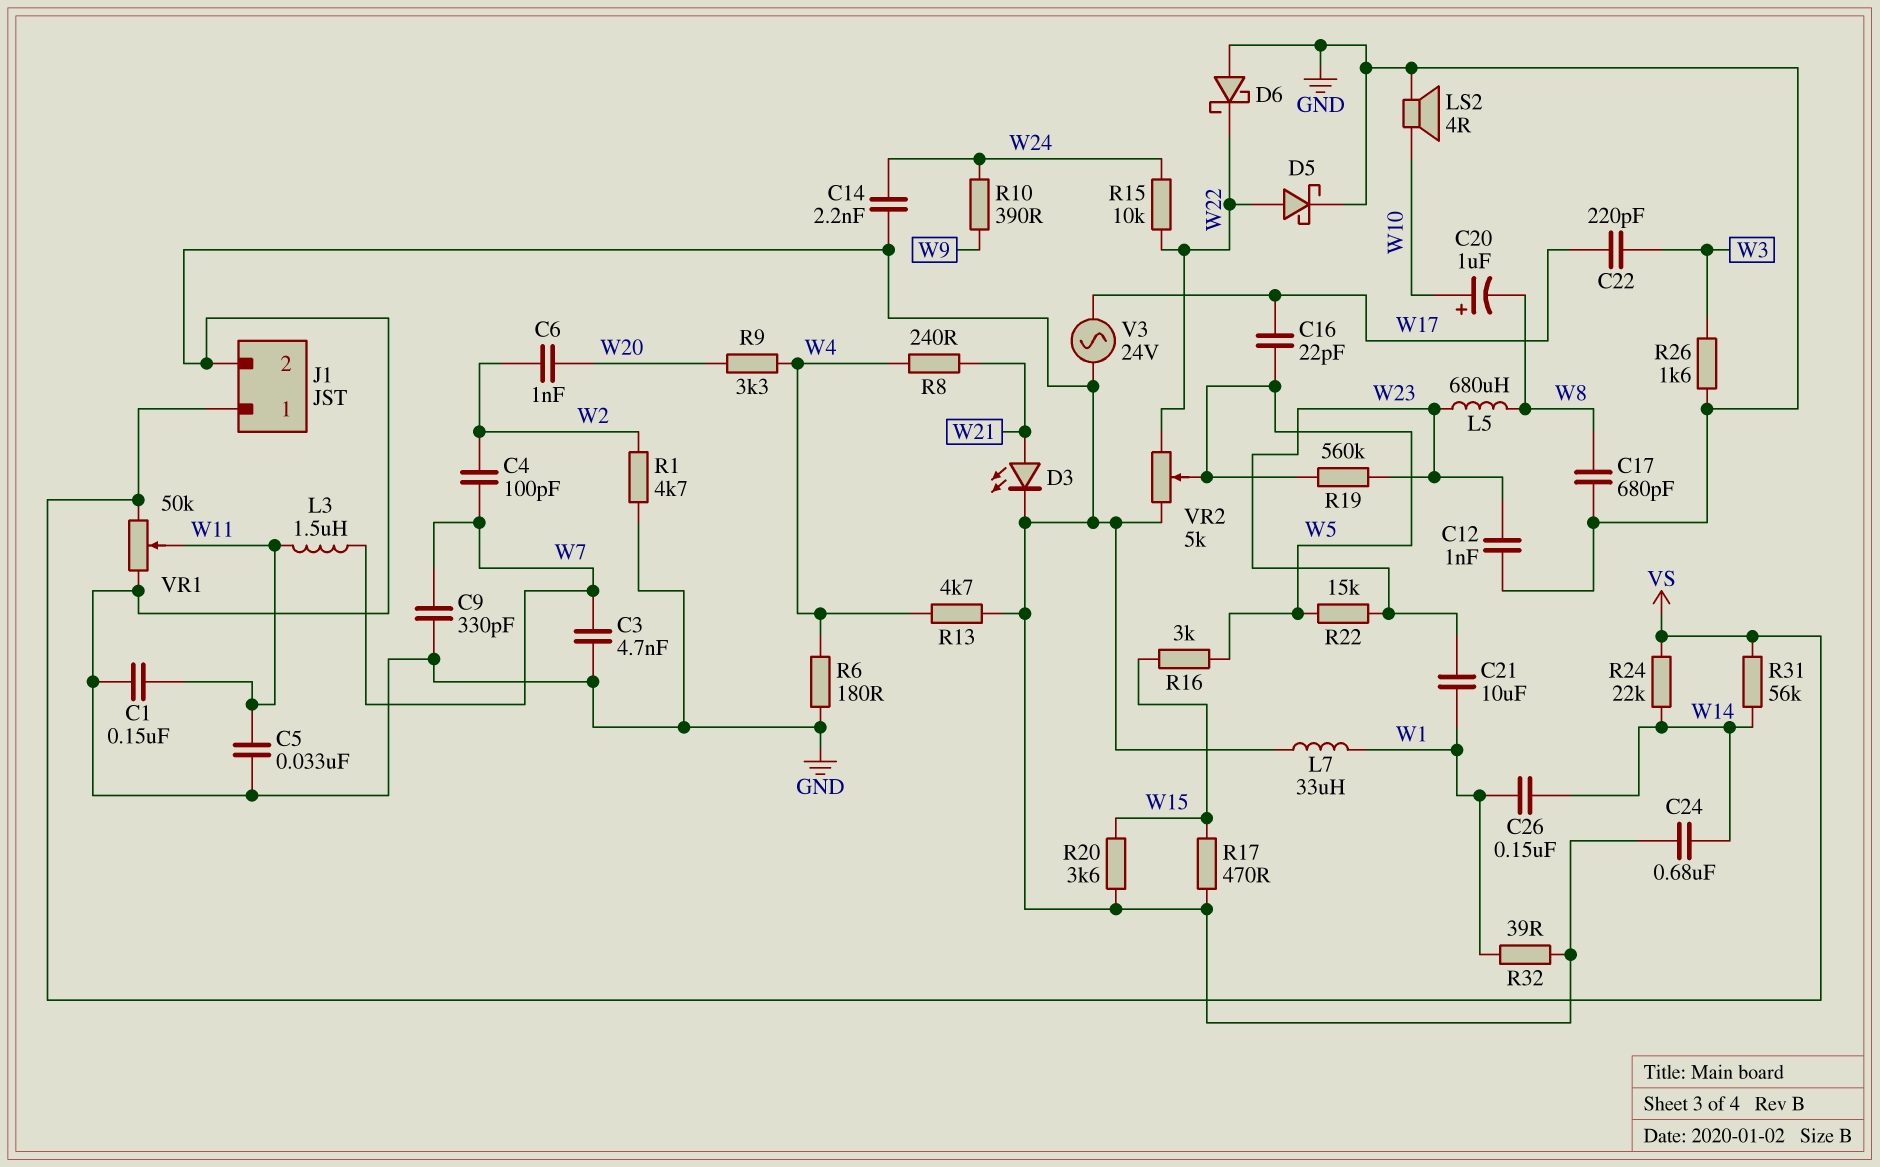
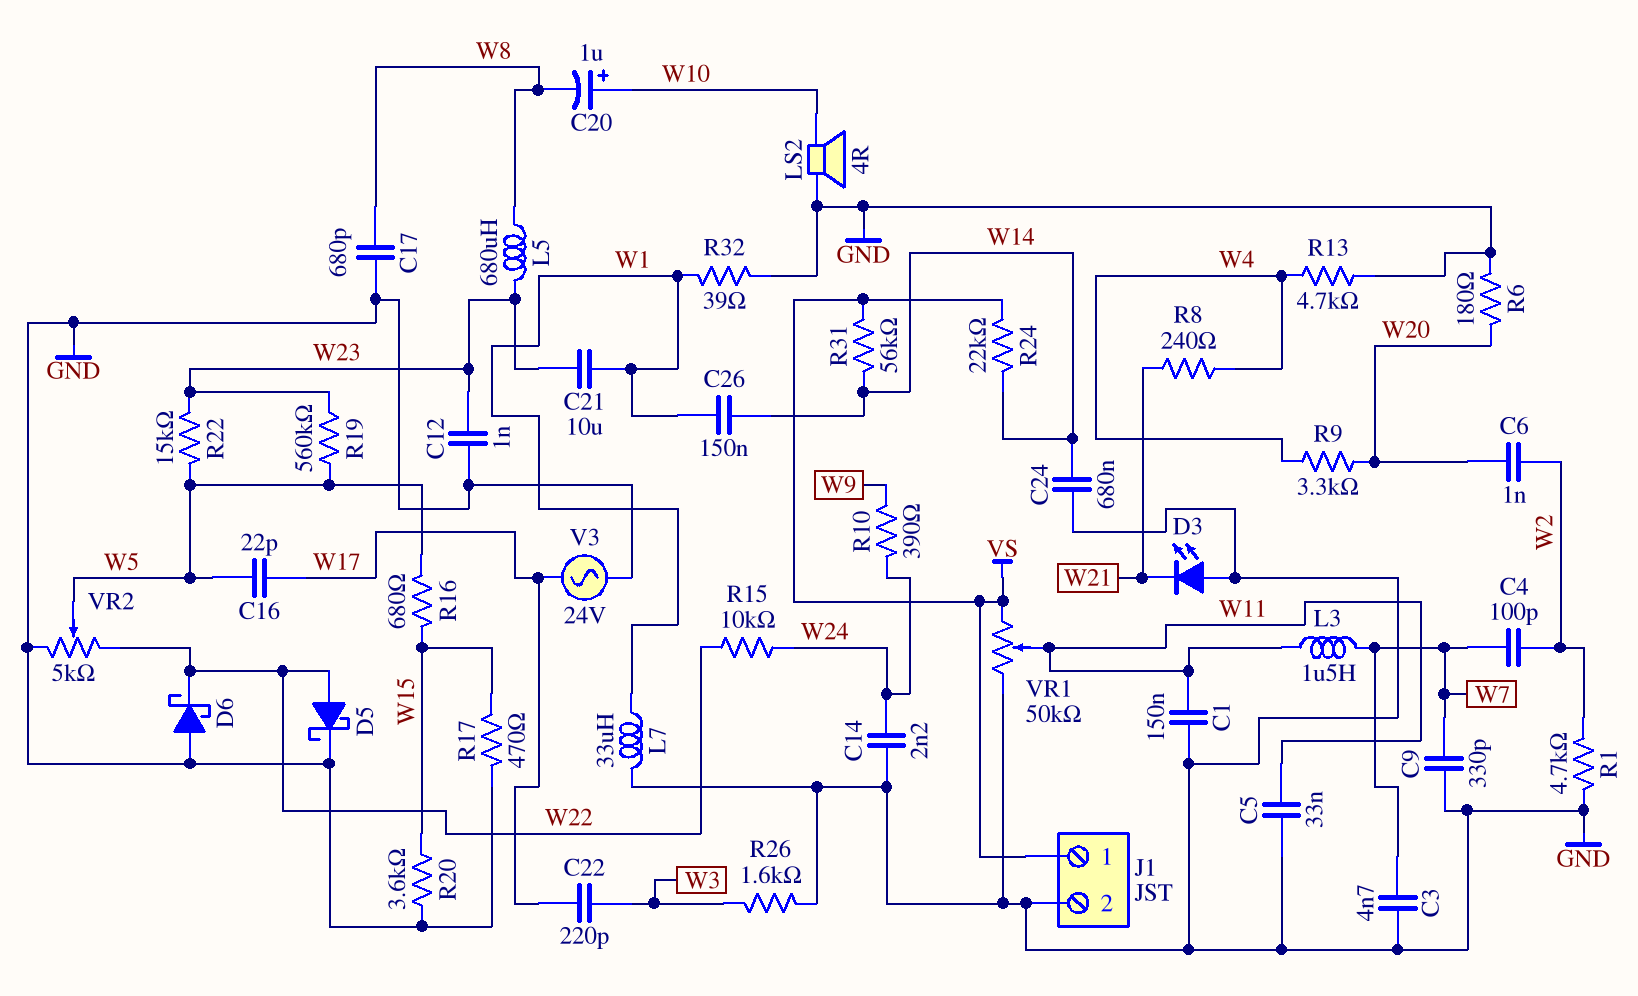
D3: LED (A W21, K GND) -> LED (A GND, K W21)
R6: 180 (GND, W4) -> 180 (GND, W20)
R16: 3k (W5, W15) -> 680 (W5, W15)

